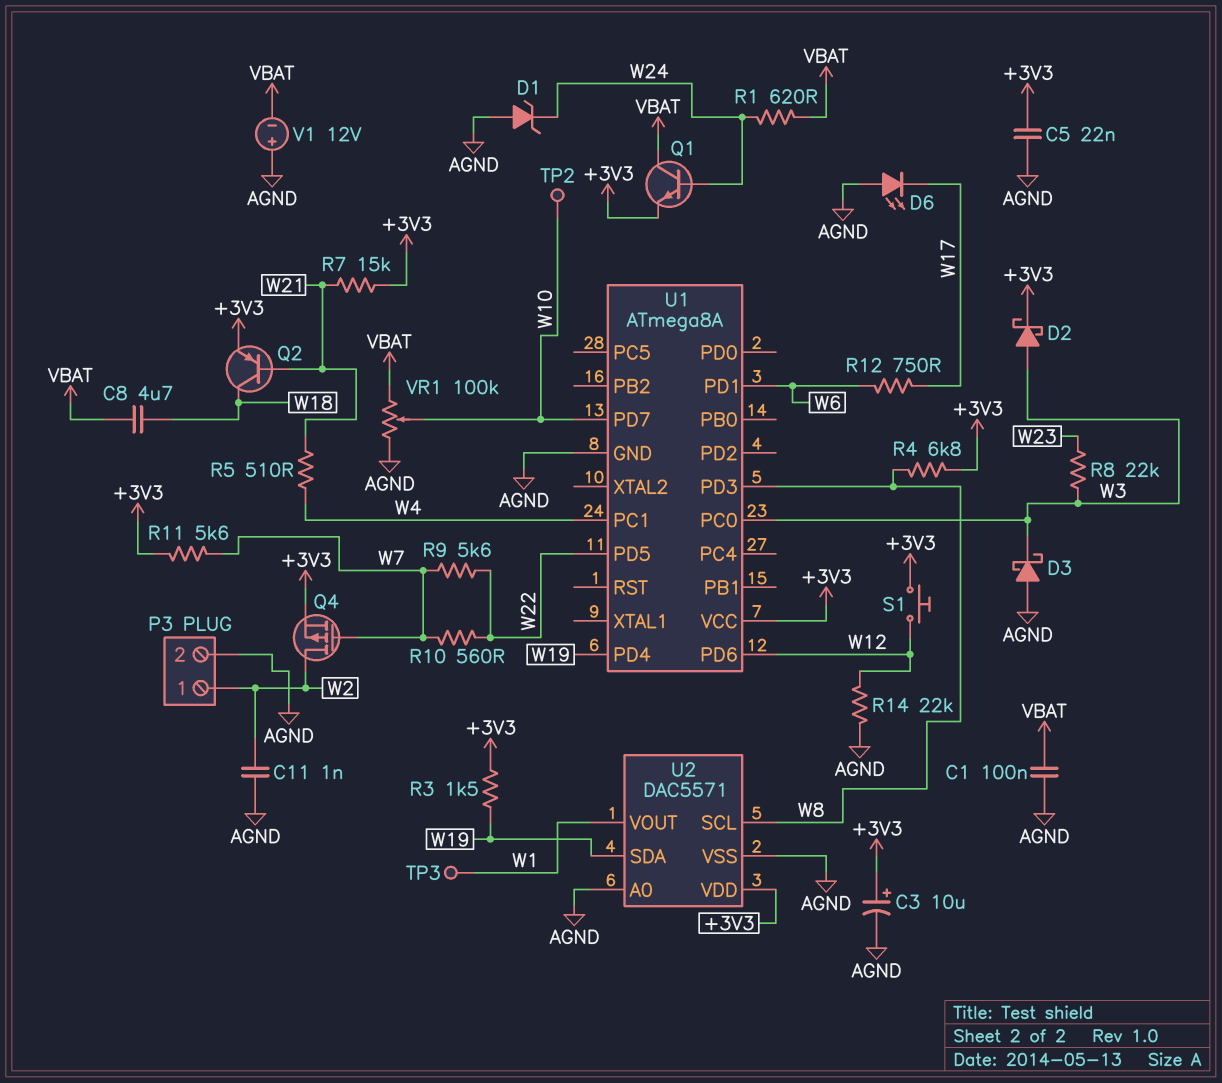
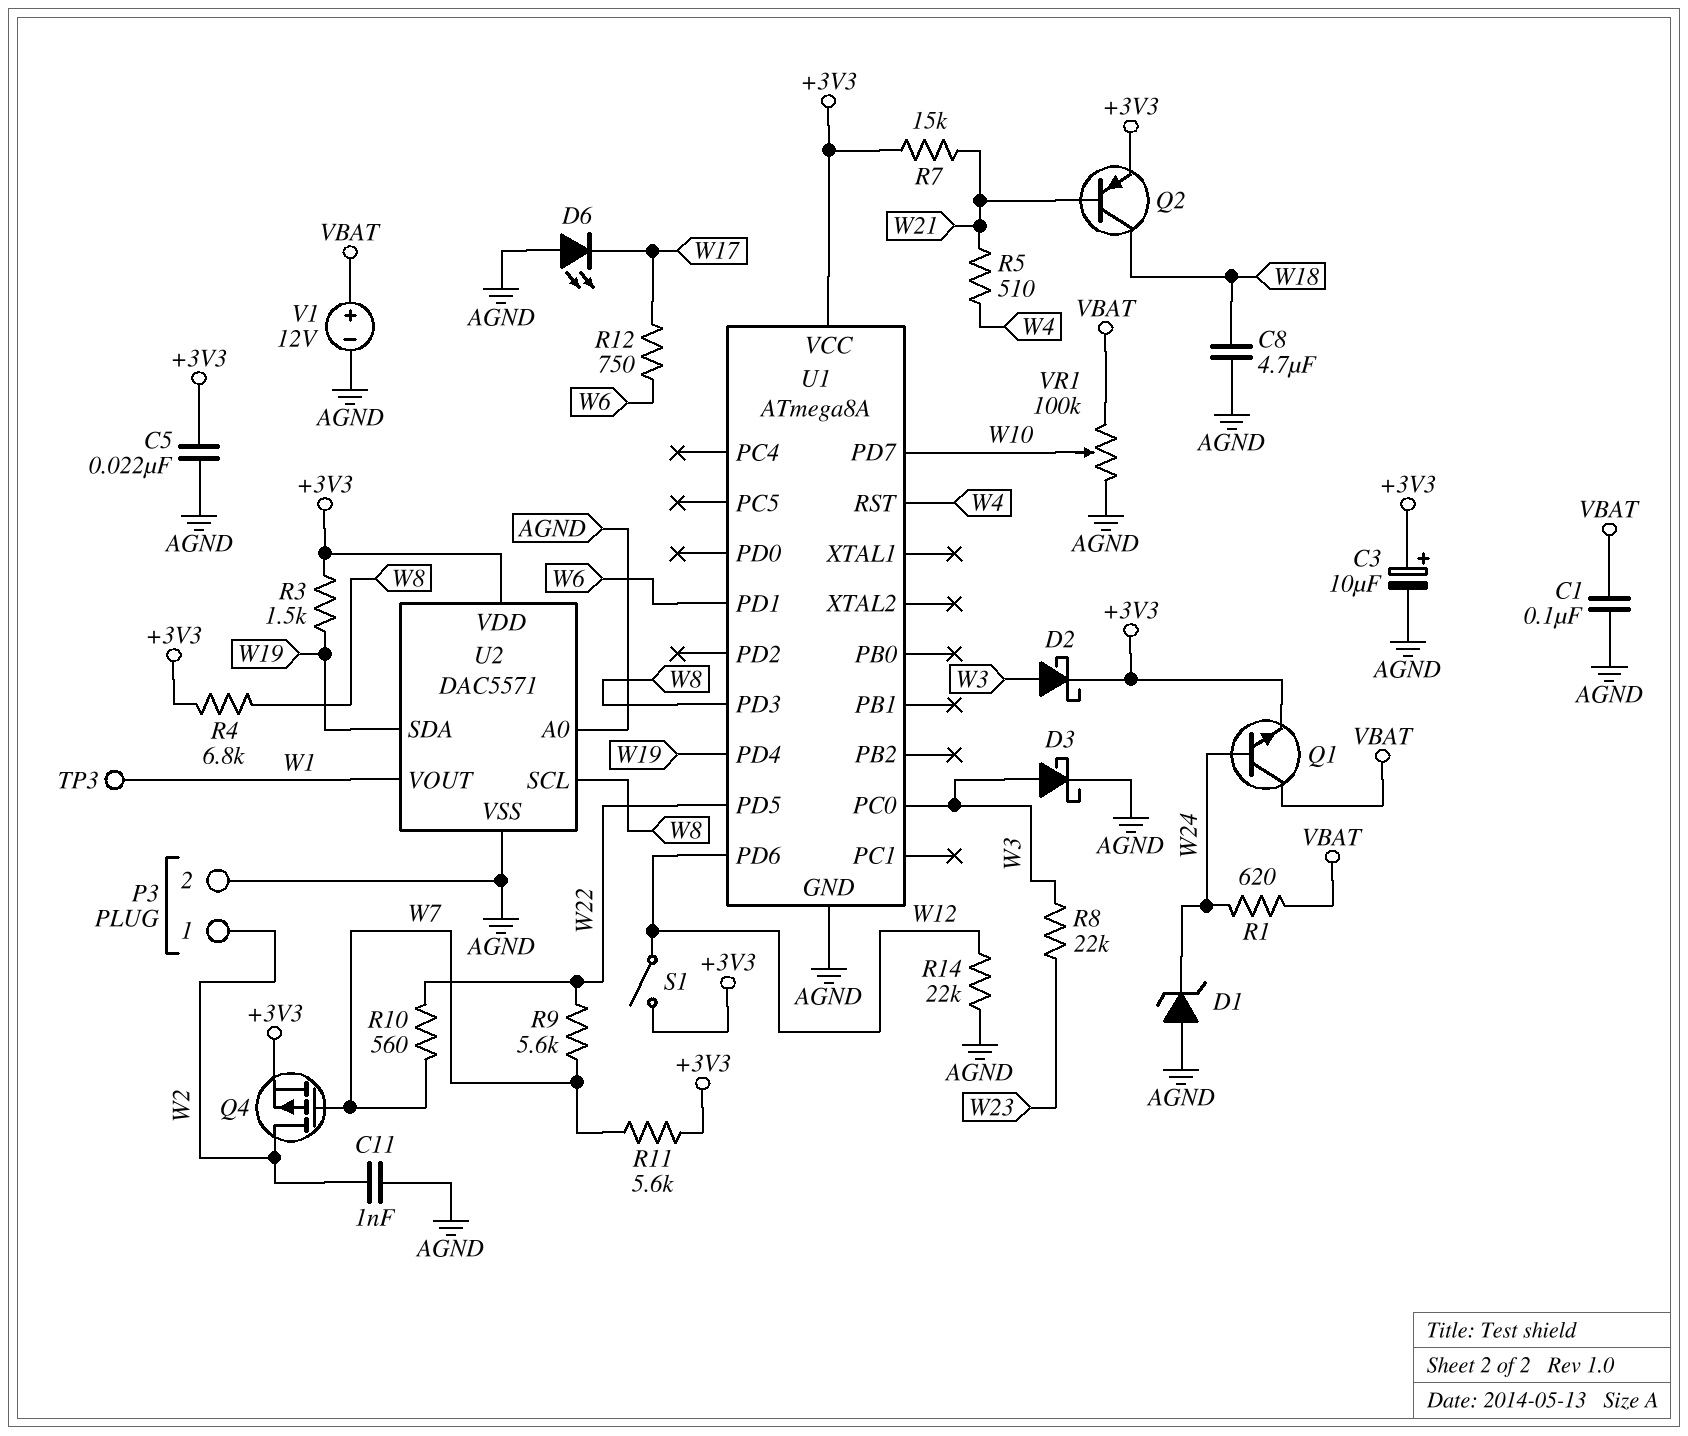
C8: 4.7uF (VBAT, W18) -> 4.7uF (AGND, W18)
D3: schottky (A AGND, K W3) -> schottky (A W3, K AGND)
S1: button (+3V3, W12) -> switch (+3V3, W12)
TP2: test point (W10) -> none
U1 pin PC1: W4 -> none
U1 pin RST: none -> W4
V1: 12V (plus AGND, minus VBAT) -> 12V (plus VBAT, minus AGND)

